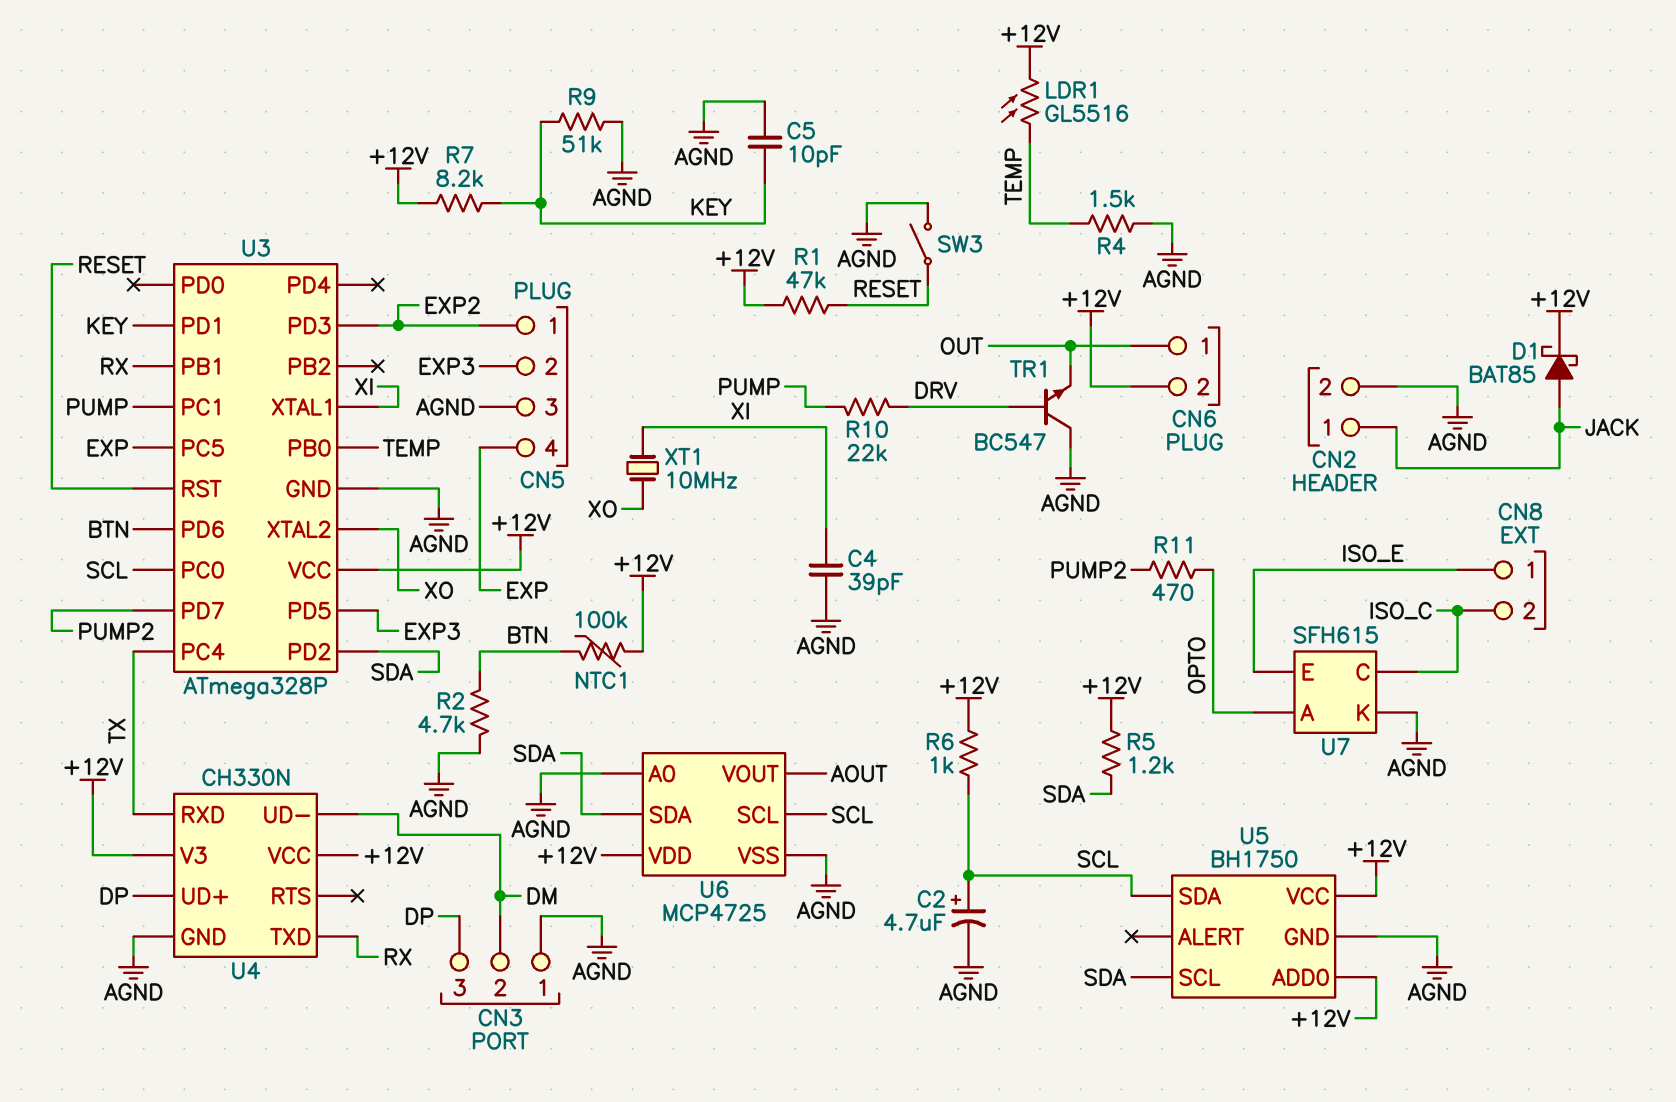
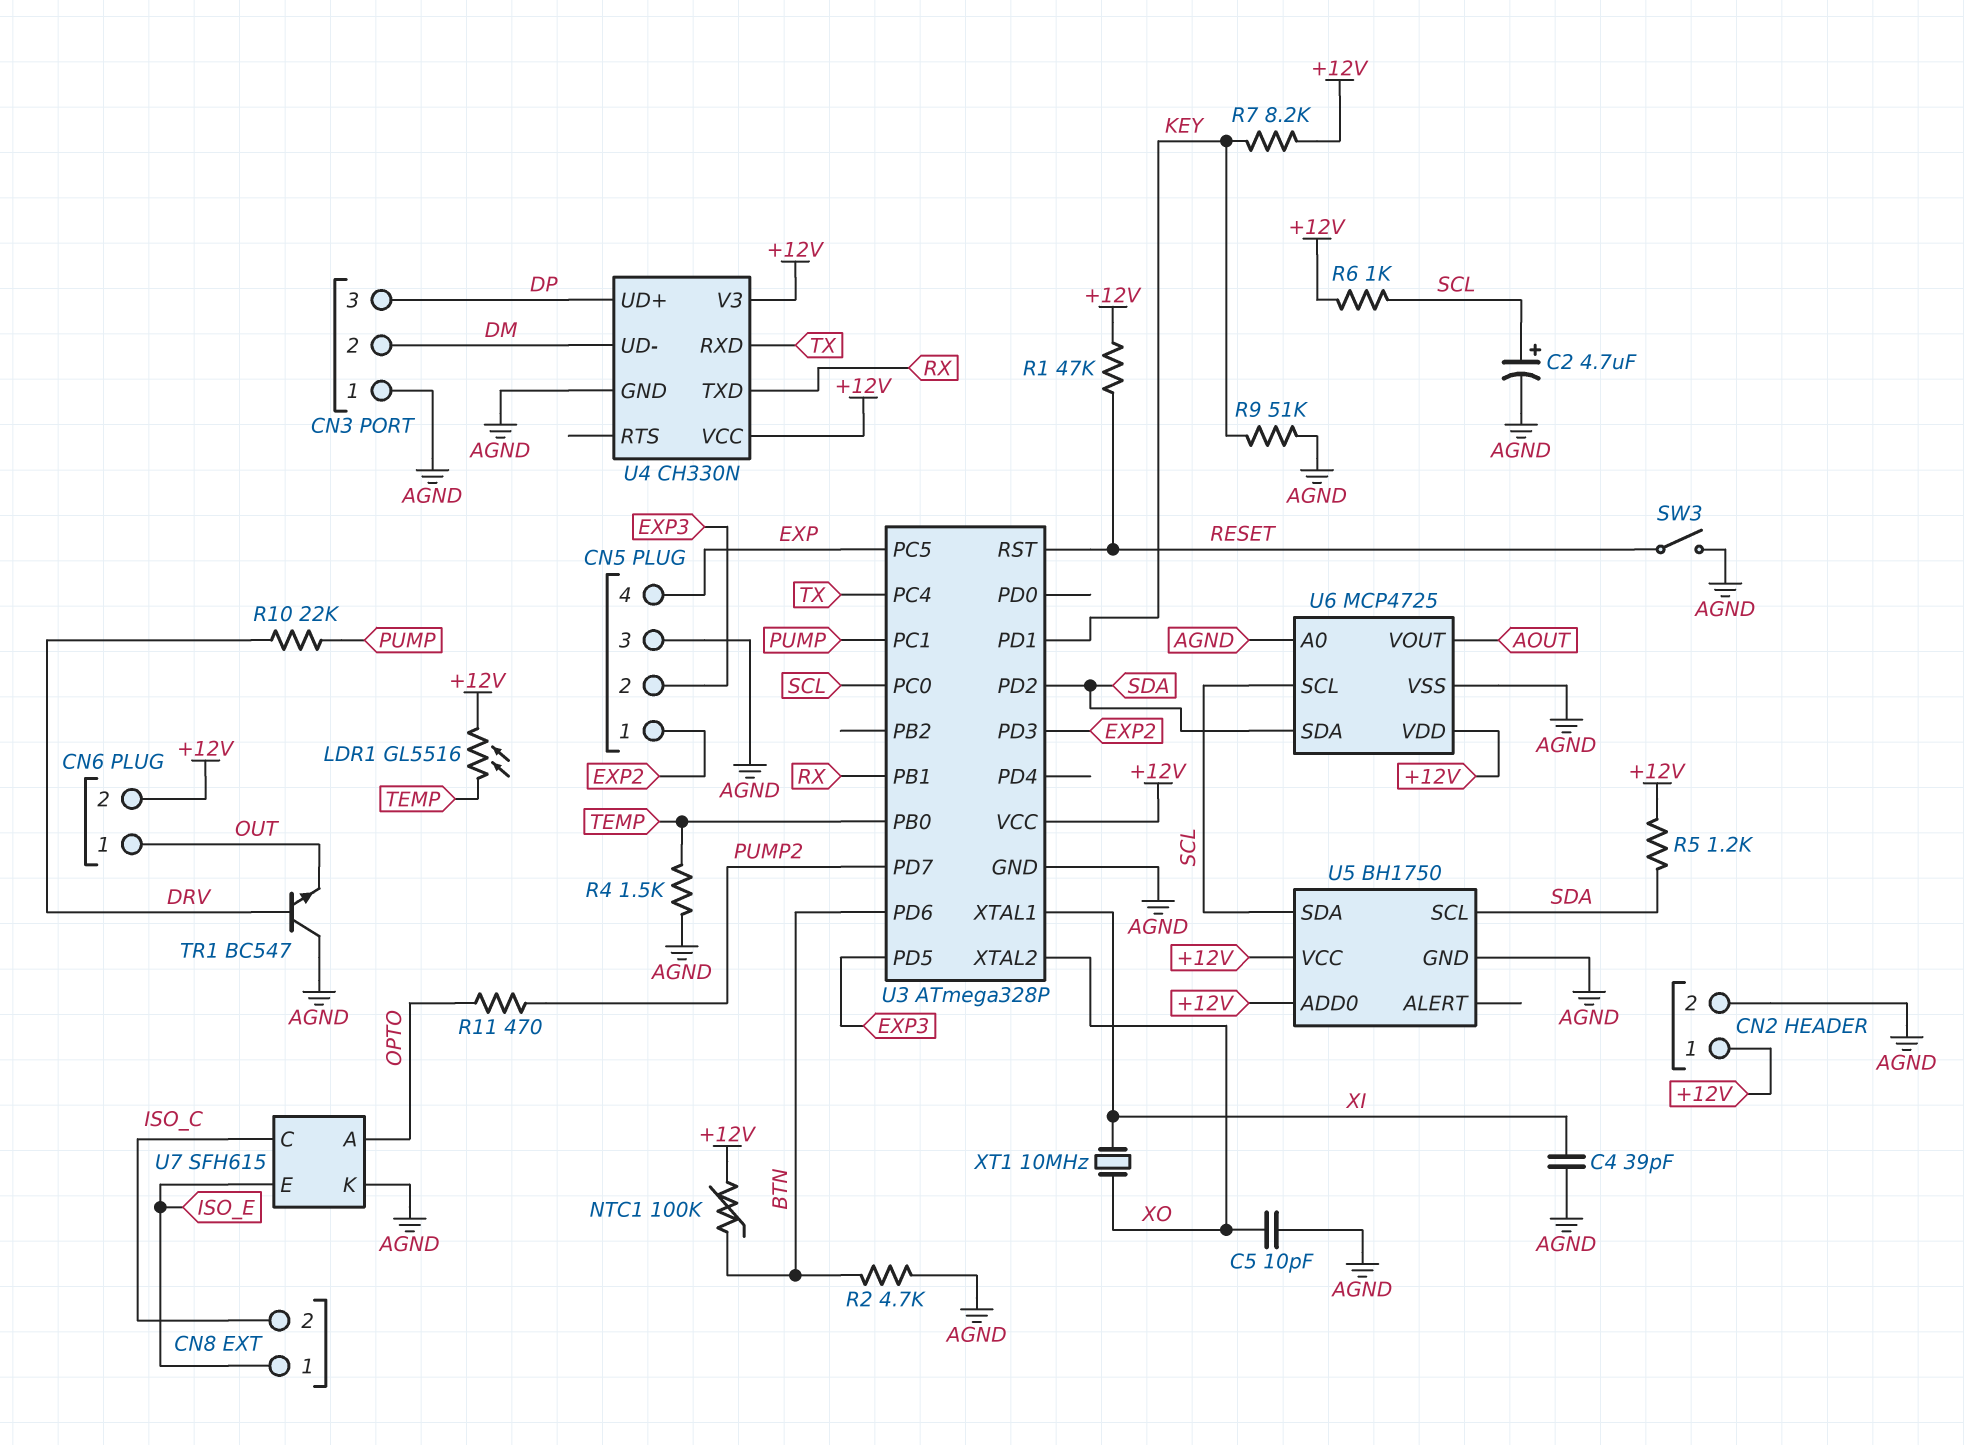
C5: 10pF (AGND, KEY) -> 10pF (AGND, XO)
CN2 pin 1: JACK -> +12V
D1: schottky BAT85 (A JACK, K +12V) -> none

